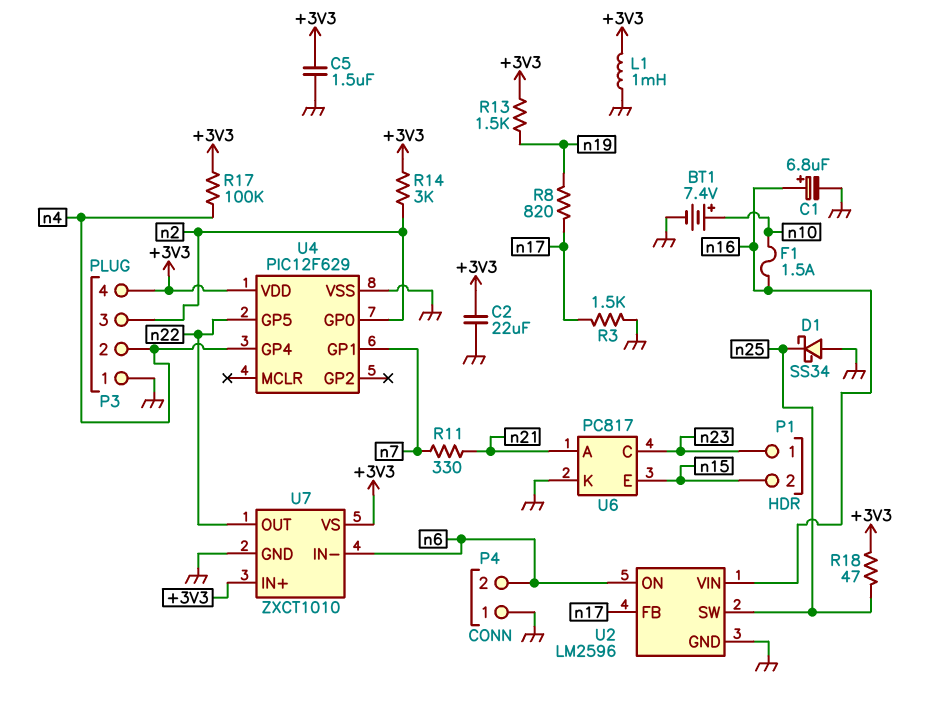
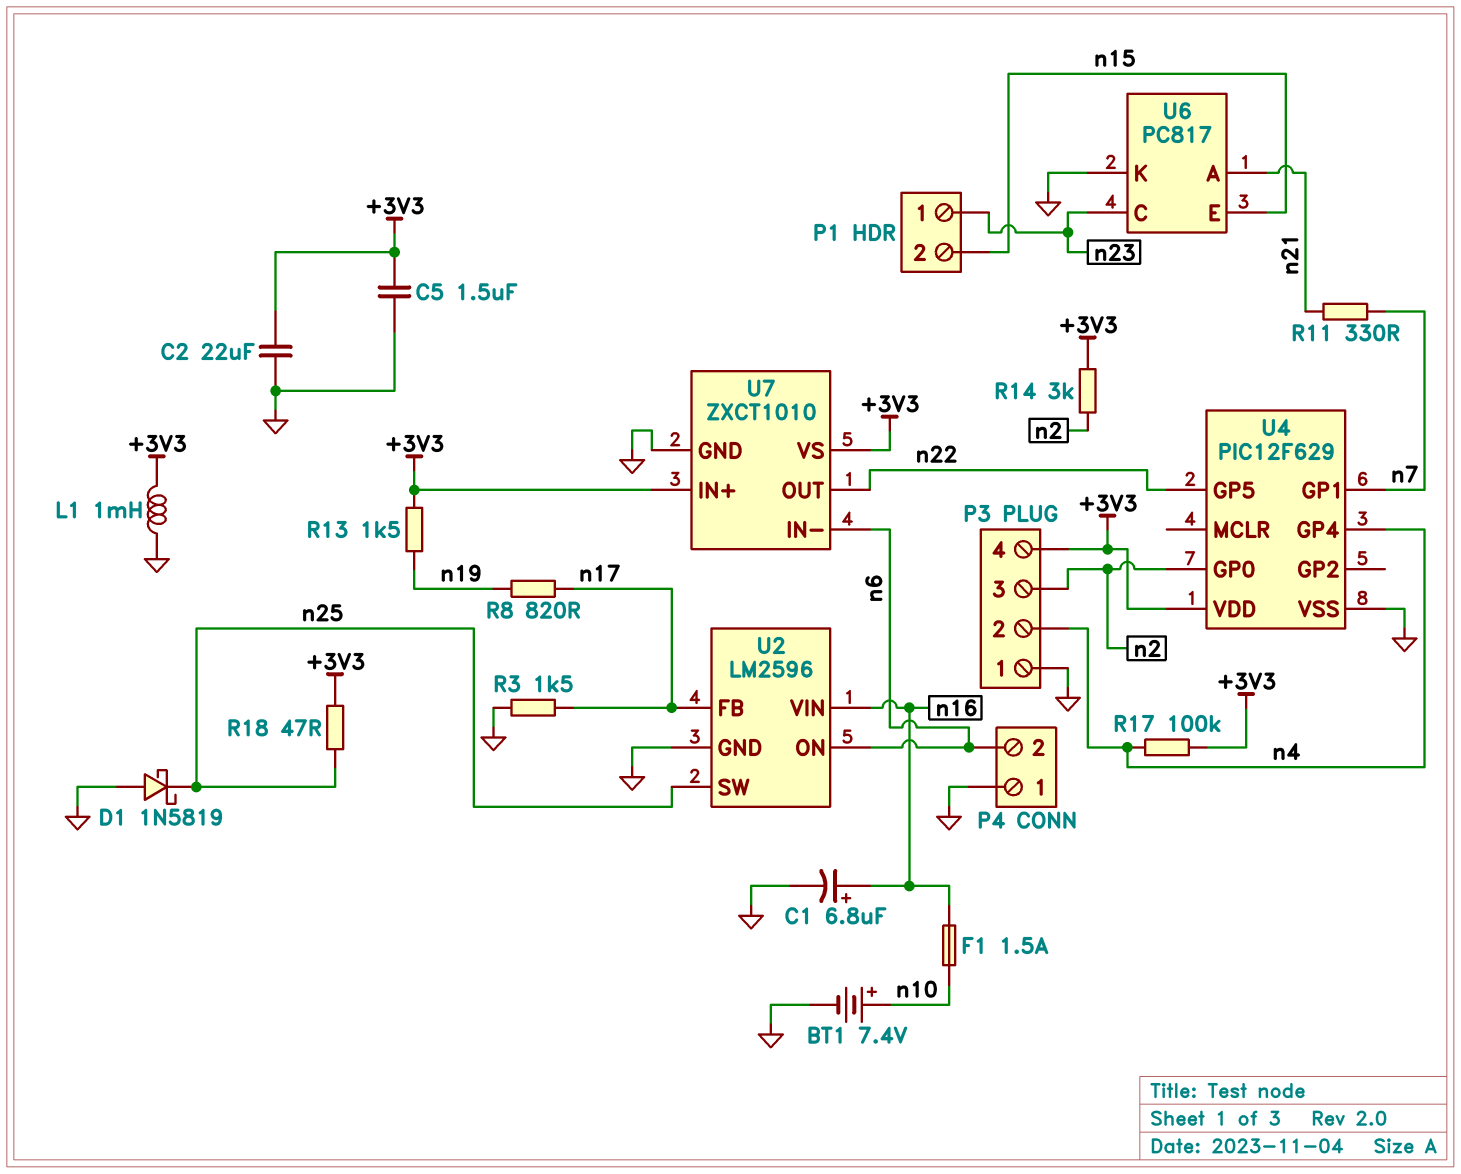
D1: schottky SS34 (A GND, K n25) -> schottky 1N5819 (A GND, K n25)

